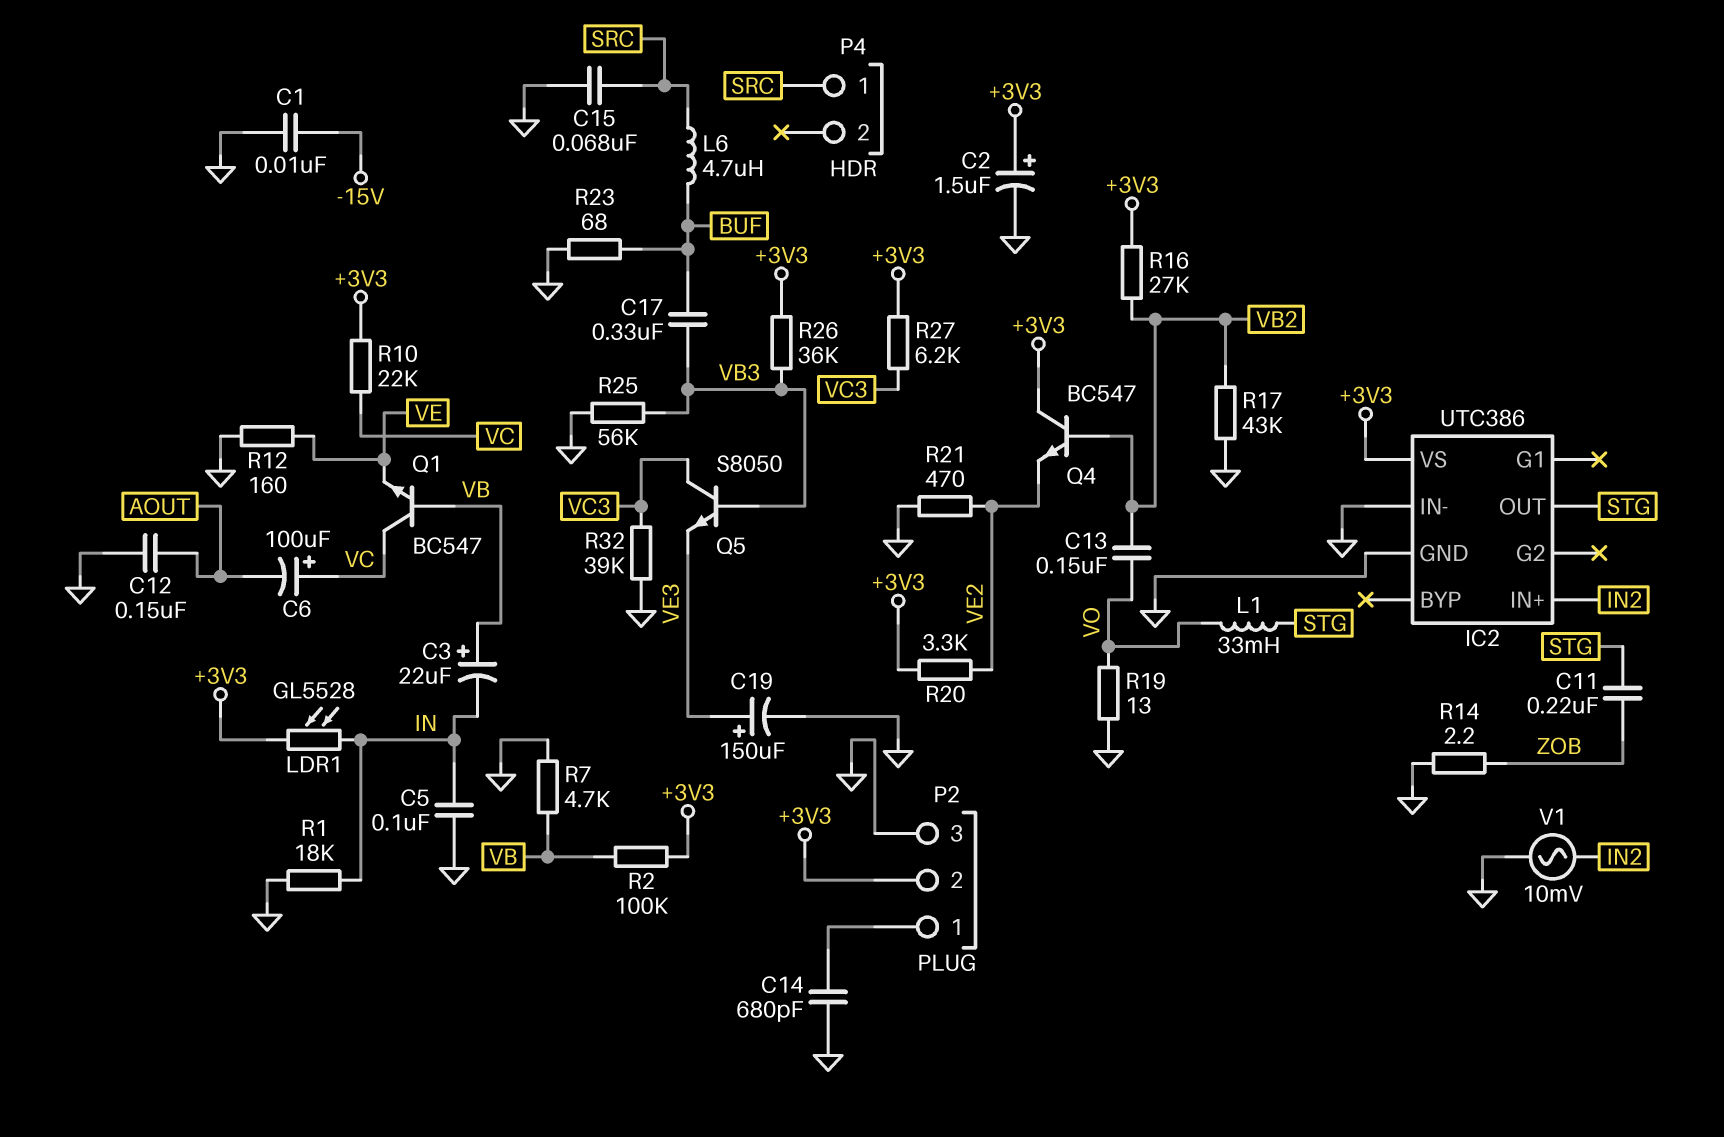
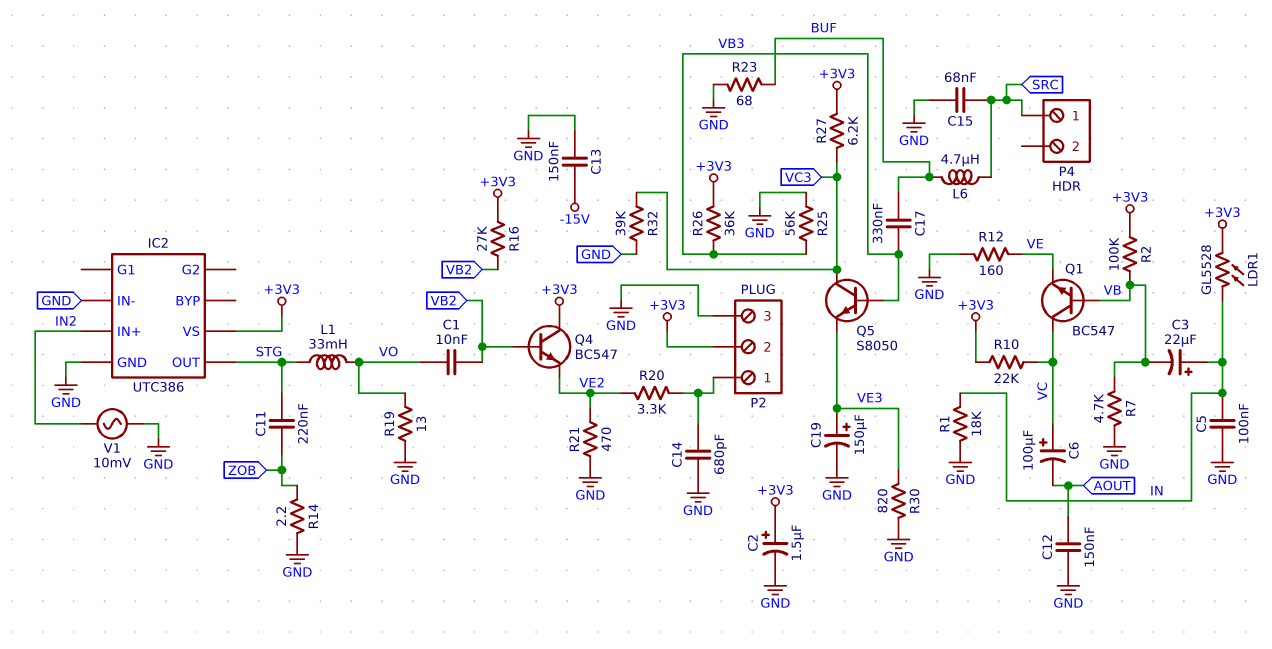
C1: 10nF (-15V, GND) -> 10nF (VB2, VO)
C3: 22uF (plus VB, minus IN) -> 22uF (plus IN, minus VB)
C13: 150nF (VB2, VO) -> 150nF (-15V, GND)
R17: 43k (GND, VB2) -> none
R20: 3.3k (+3V3, VE2) -> 3.3k (P2/1, VE2)
R30: none -> 820 (GND, VE3)

